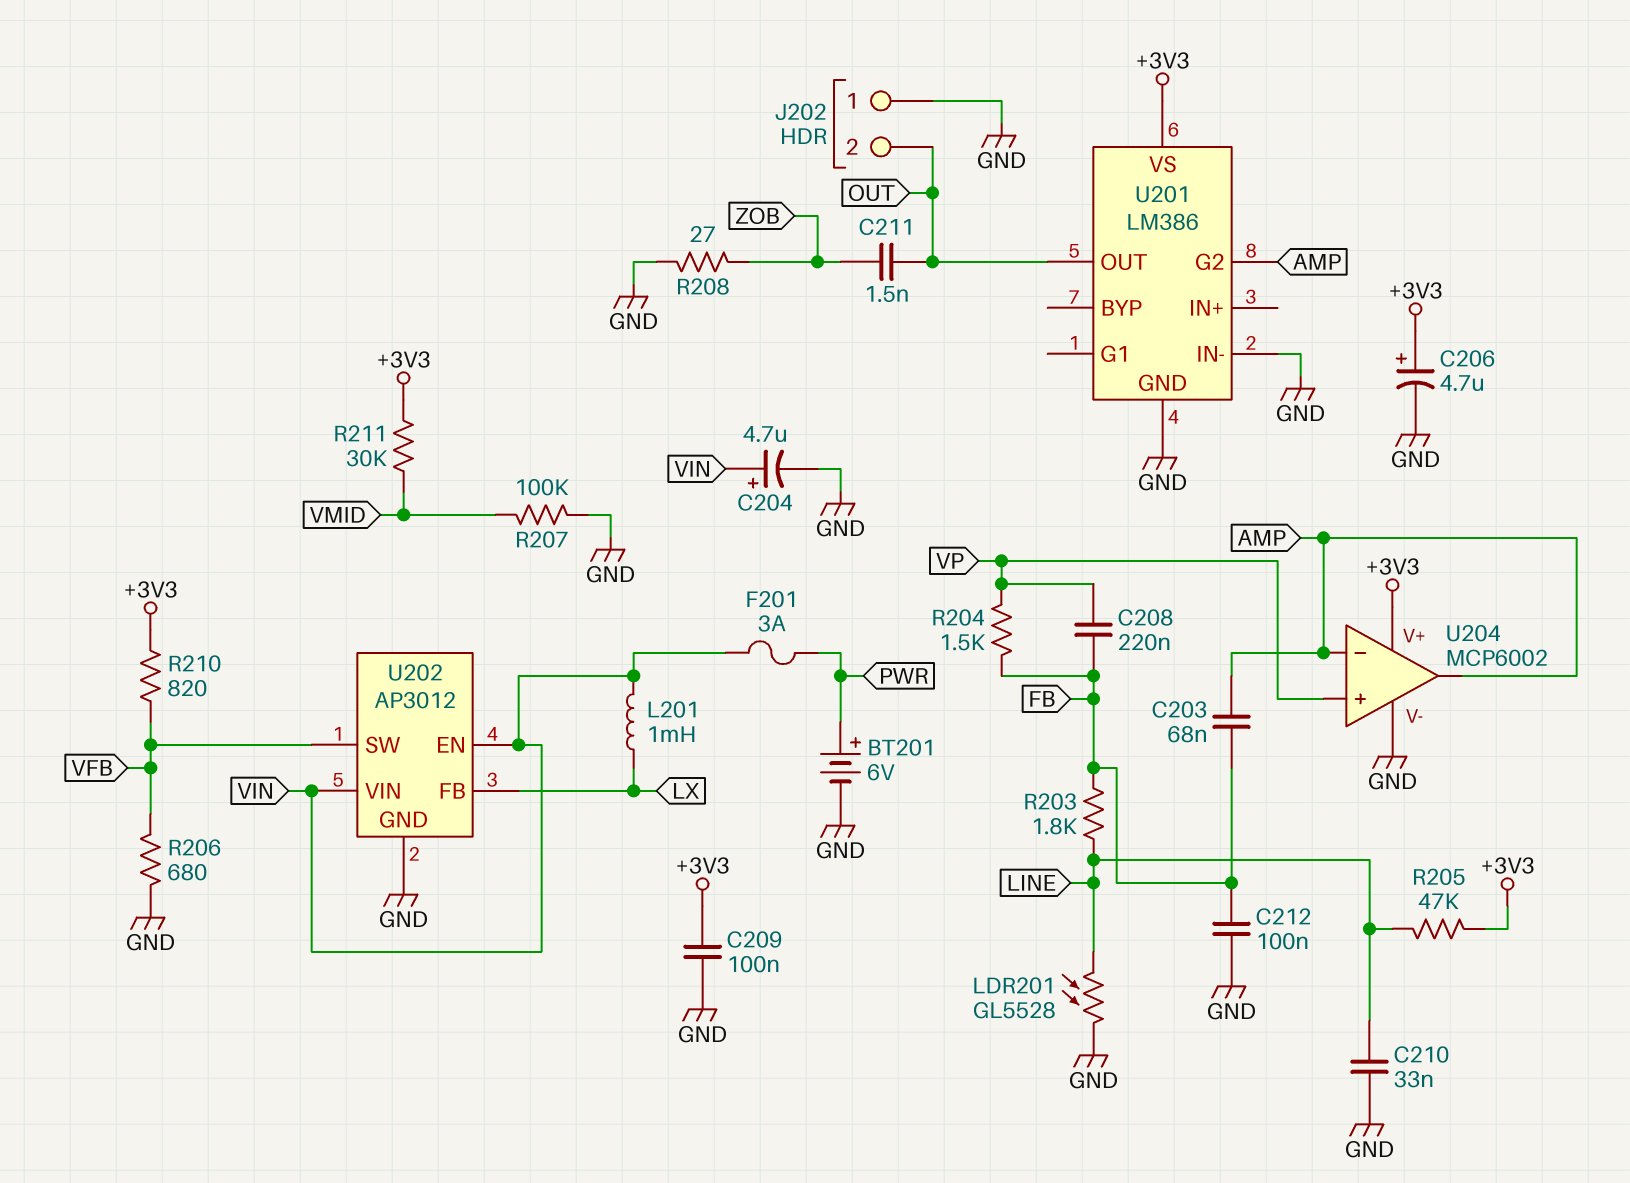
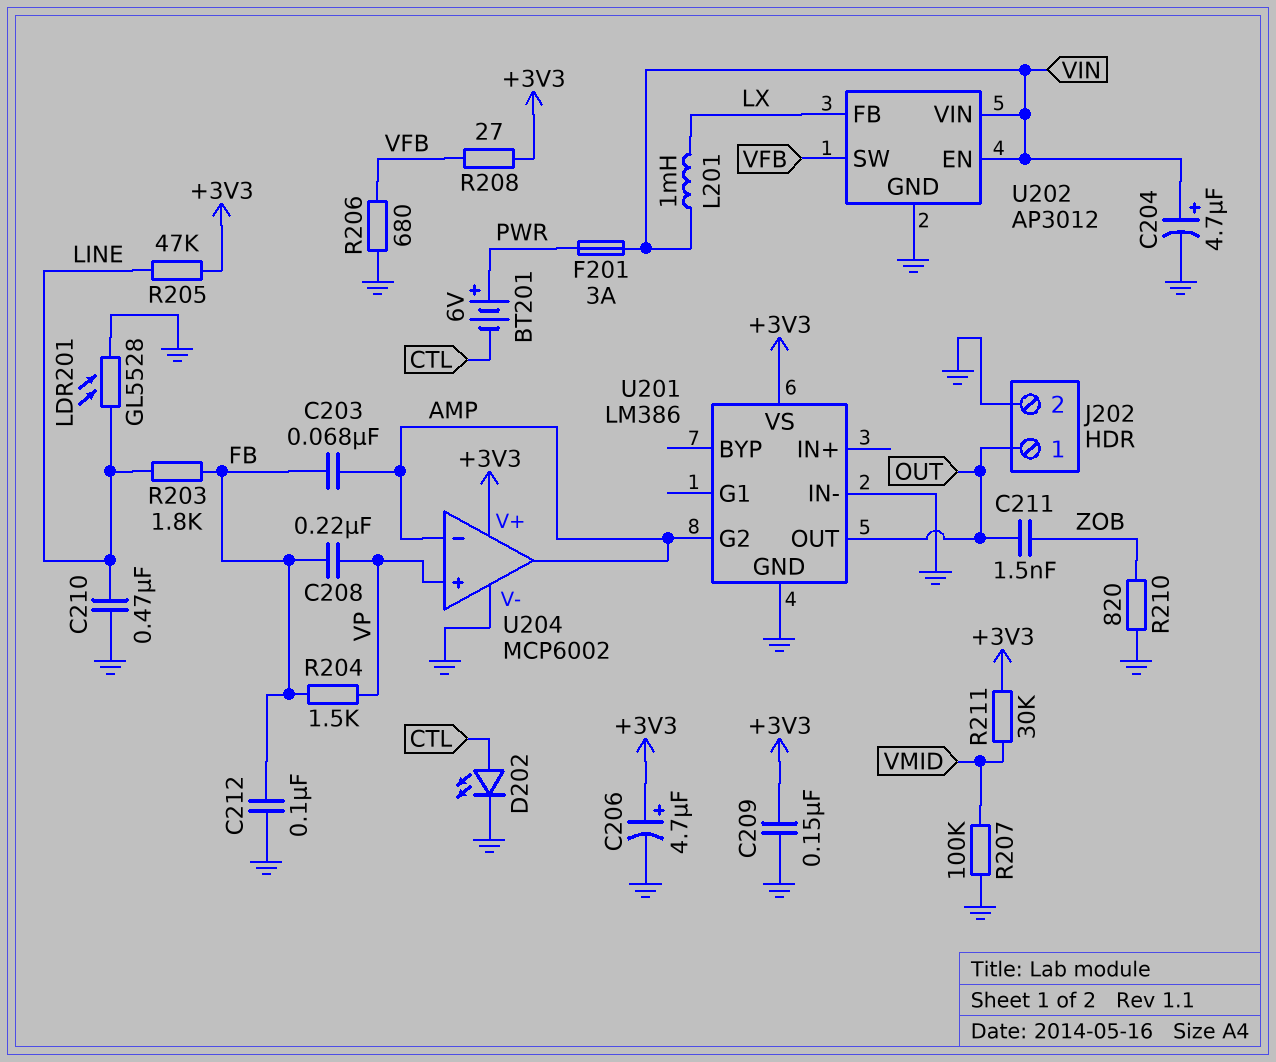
BT201: 6V (plus PWR, minus GND) -> 6V (plus PWR, minus CTL)
C209: 100nF (+3V3, GND) -> 150nF (+3V3, GND)
C210: 33nF (GND, LINE) -> 470nF (GND, LINE)
D202: none -> LED (A CTL, K GND)
J202 pin 1: GND -> OUT
J202 pin 2: OUT -> GND
R208: 27 (GND, ZOB) -> 27 (+3V3, VFB)
R210: 820 (+3V3, VFB) -> 820 (GND, ZOB)

